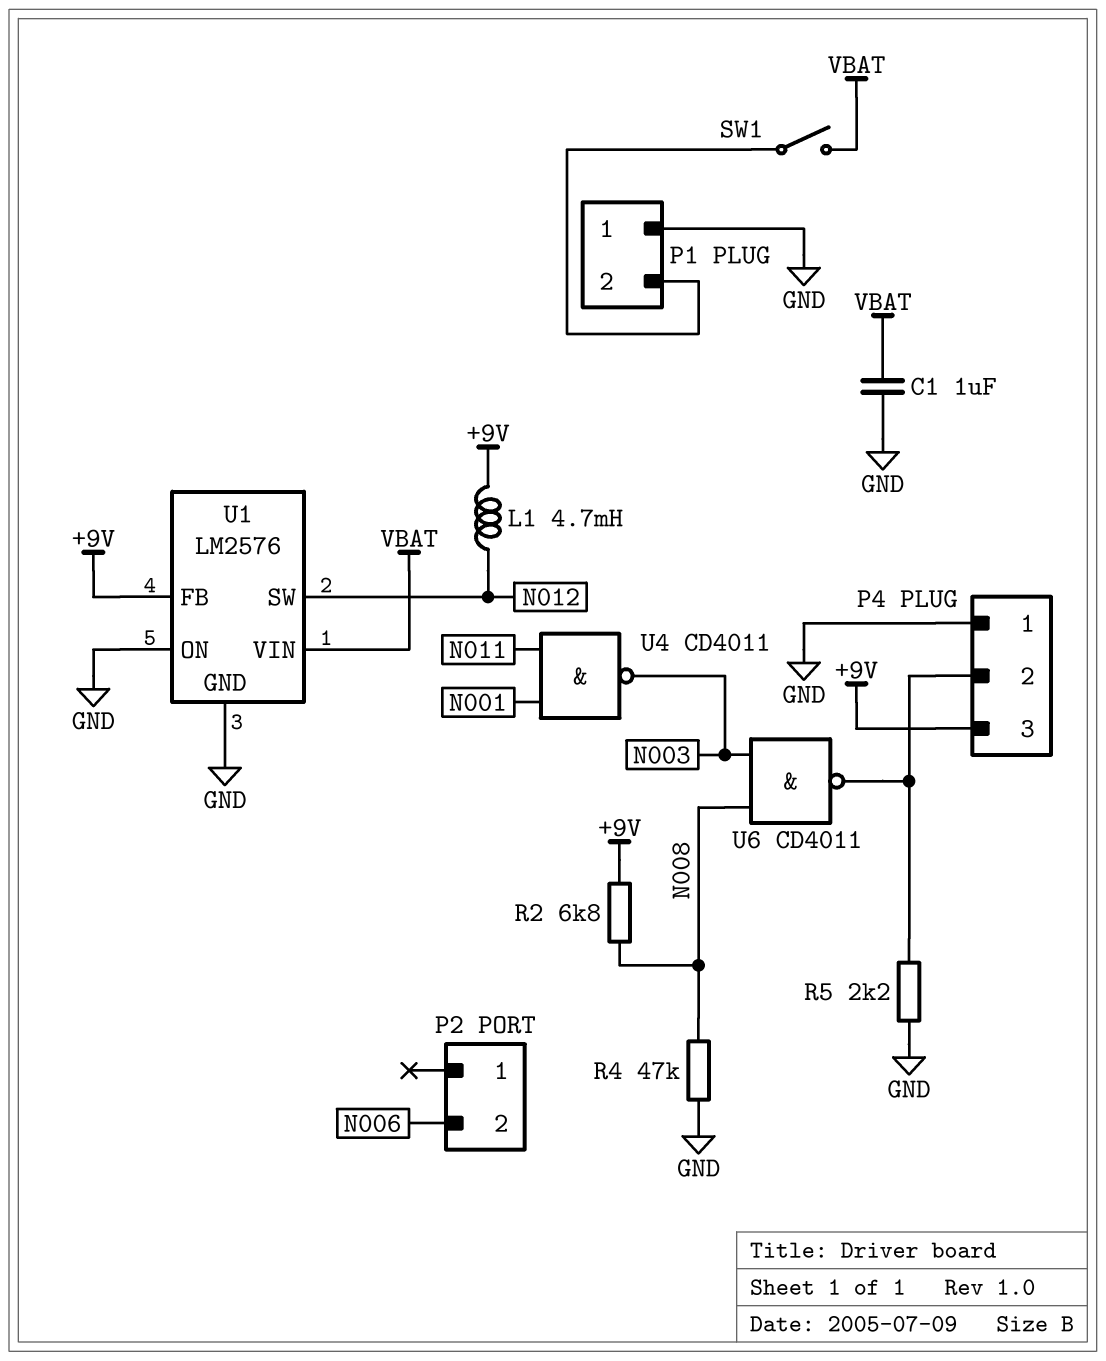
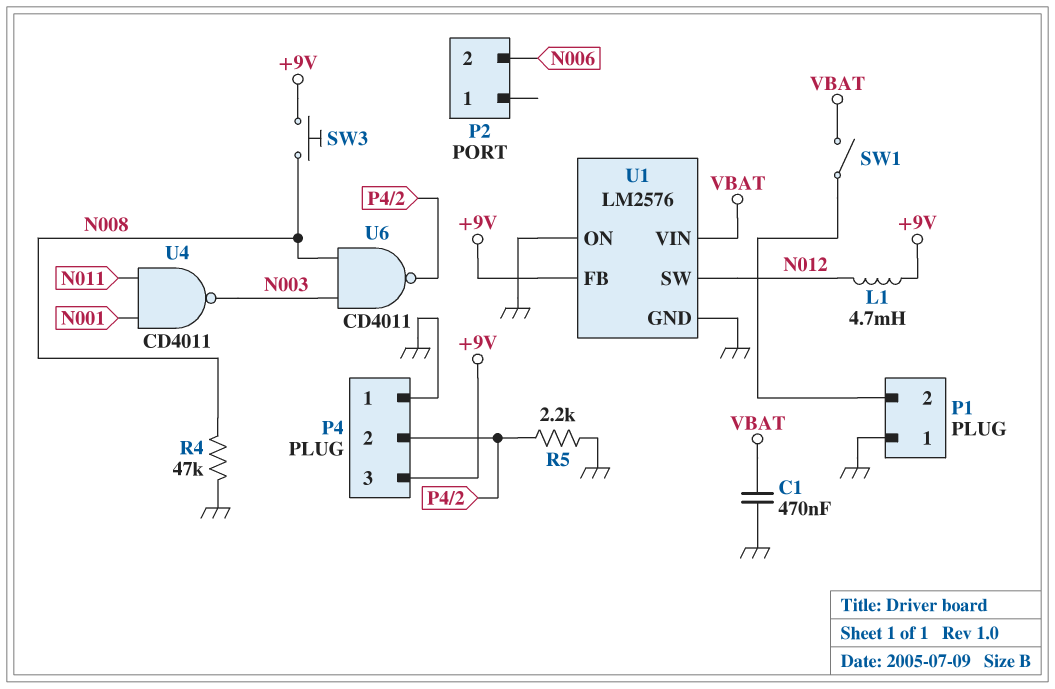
C1: 1uF (GND, VBAT) -> 470nF (GND, VBAT)
R2: 6.8k (+9V, N008) -> none
SW3: none -> button (+9V, N008)

